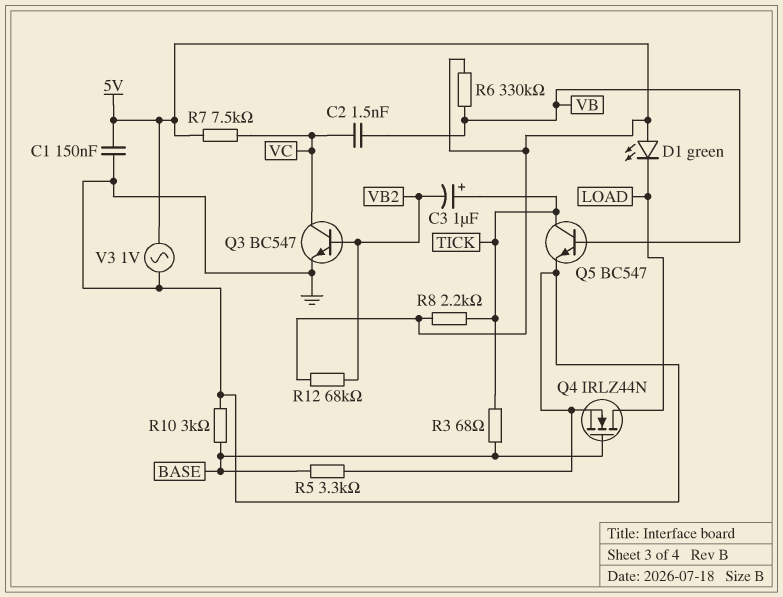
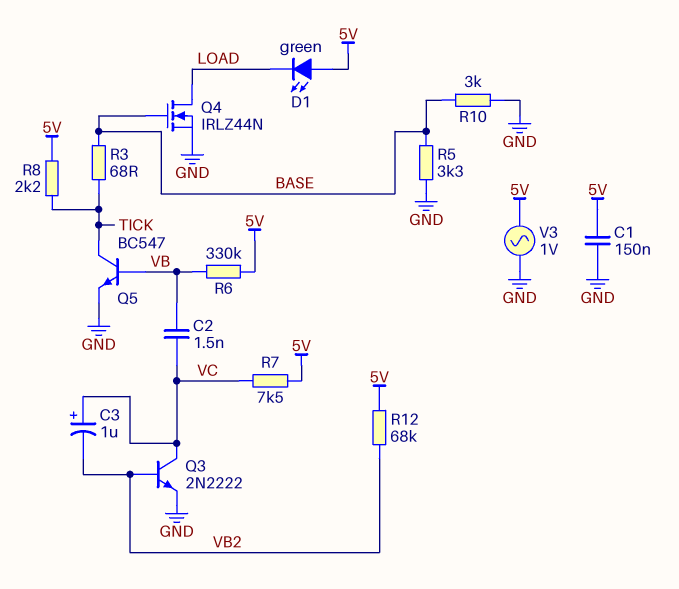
C3: 1uF (plus TICK, minus VB2) -> 1uF (plus VC, minus VB2)
Q3: NPN BC547 (B VB2, C VC, E GND) -> NPN 2N2222 (B VB2, C VC, E GND)

